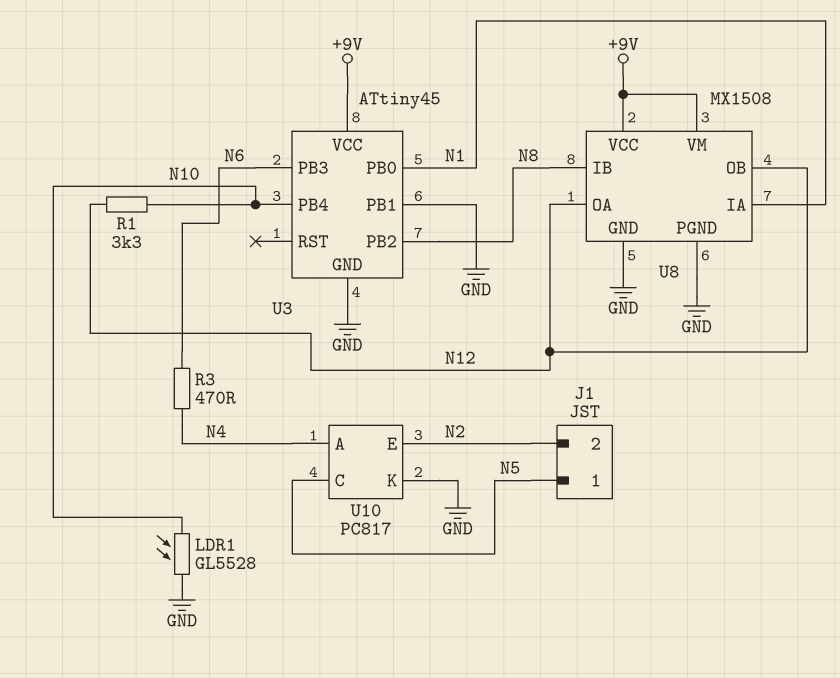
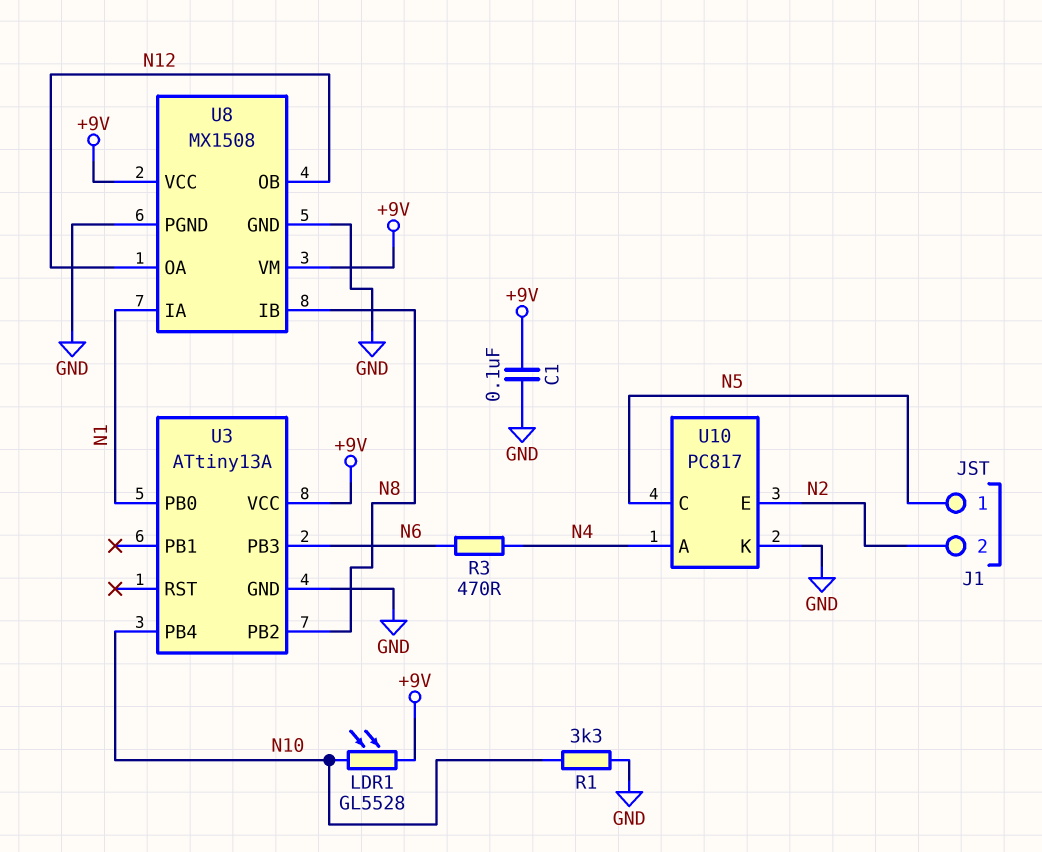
C1: none -> 100nF (+9V, GND)
LDR1: GL5528 (GND, N10) -> GL5528 (+9V, N10)
R1: 3.3k (N10, N12) -> 3.3k (GND, N10)
U3: ATtiny45 -> ATtiny13A
U3 pin PB1: GND -> none

